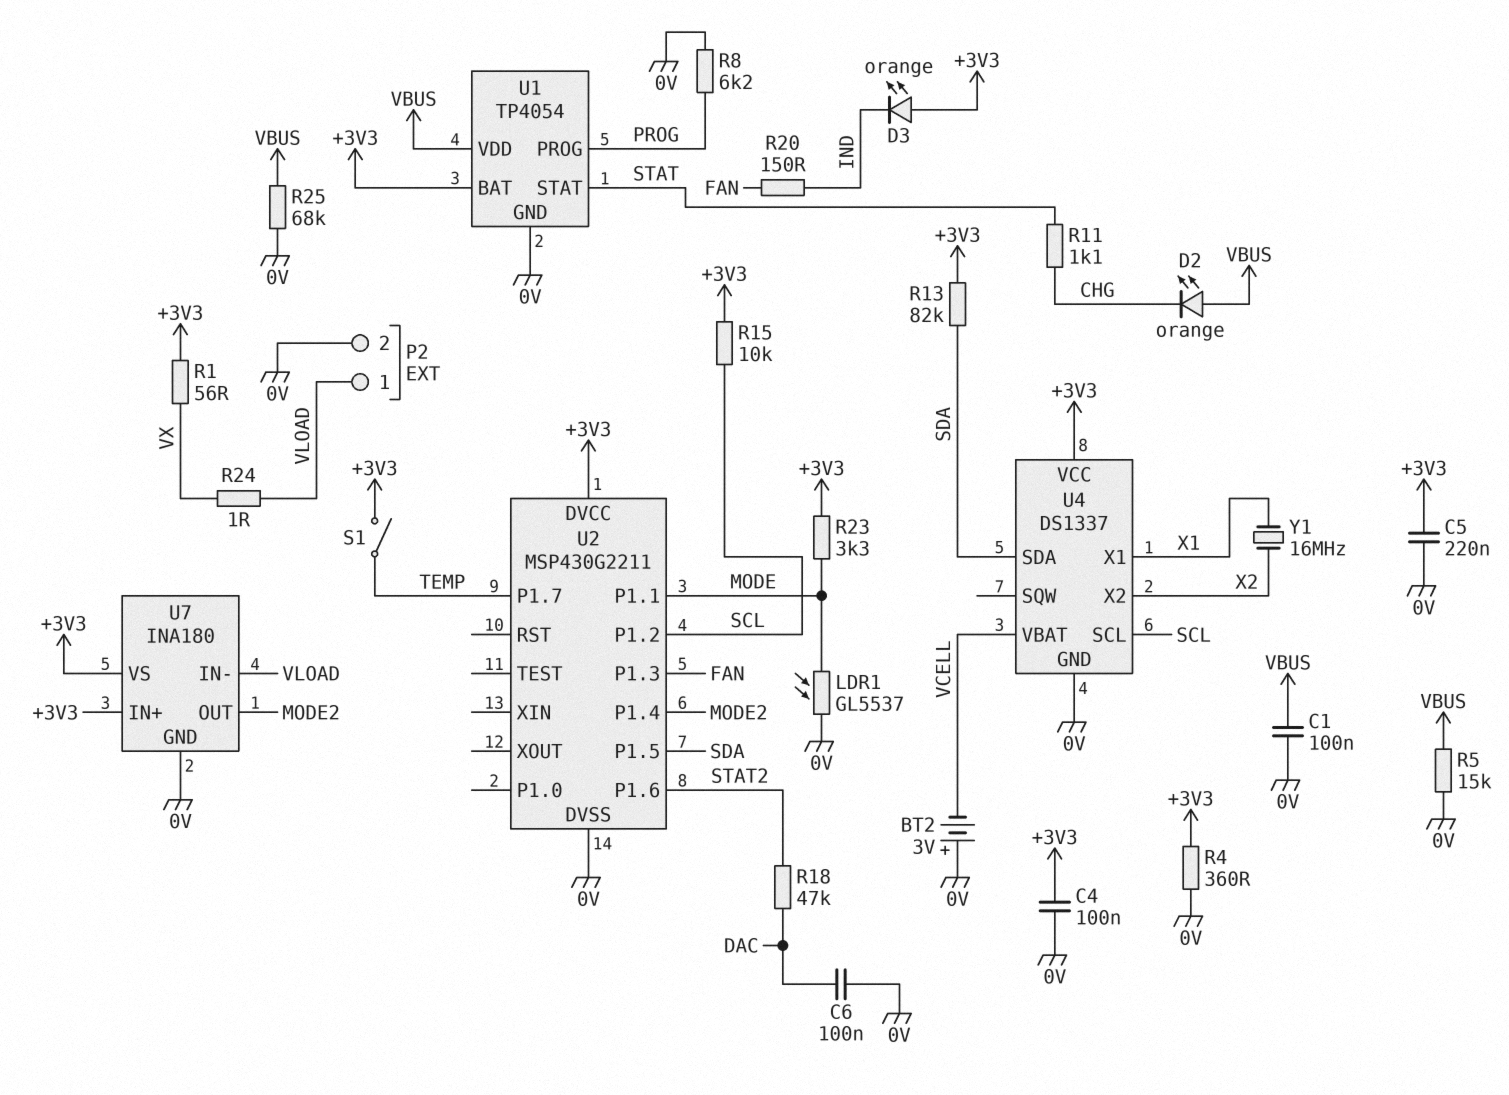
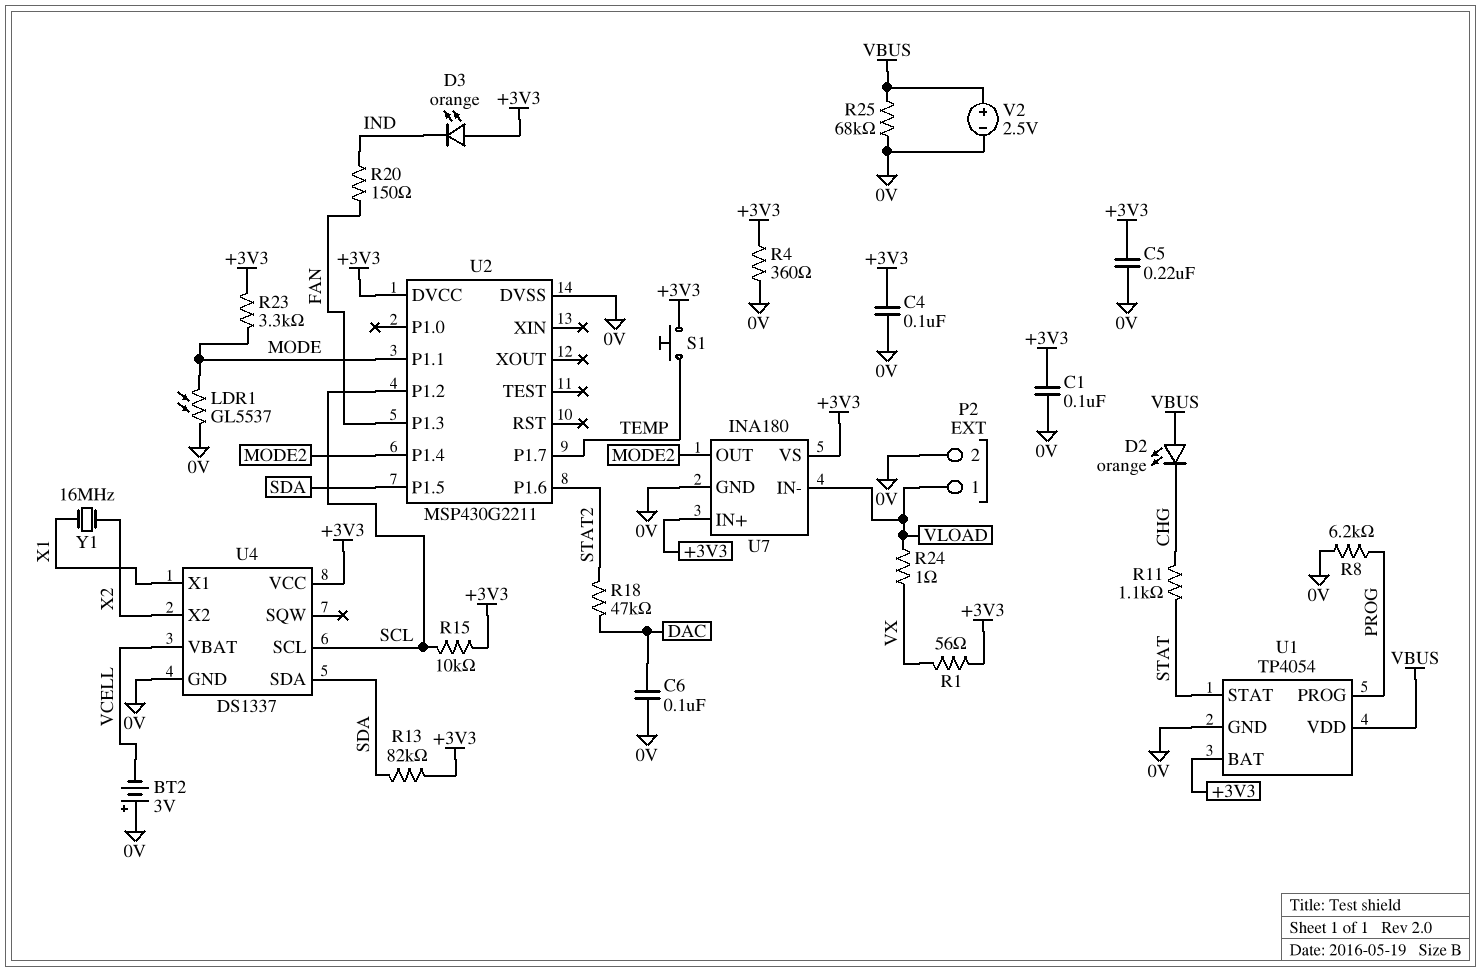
C1: 100nF (0V, VBUS) -> 100nF (+3V3, 0V)
R5: 15k (0V, VBUS) -> none
S1: switch (+3V3, TEMP) -> button (+3V3, TEMP)
V2: none -> 2.5V (plus VBUS, minus 0V)

